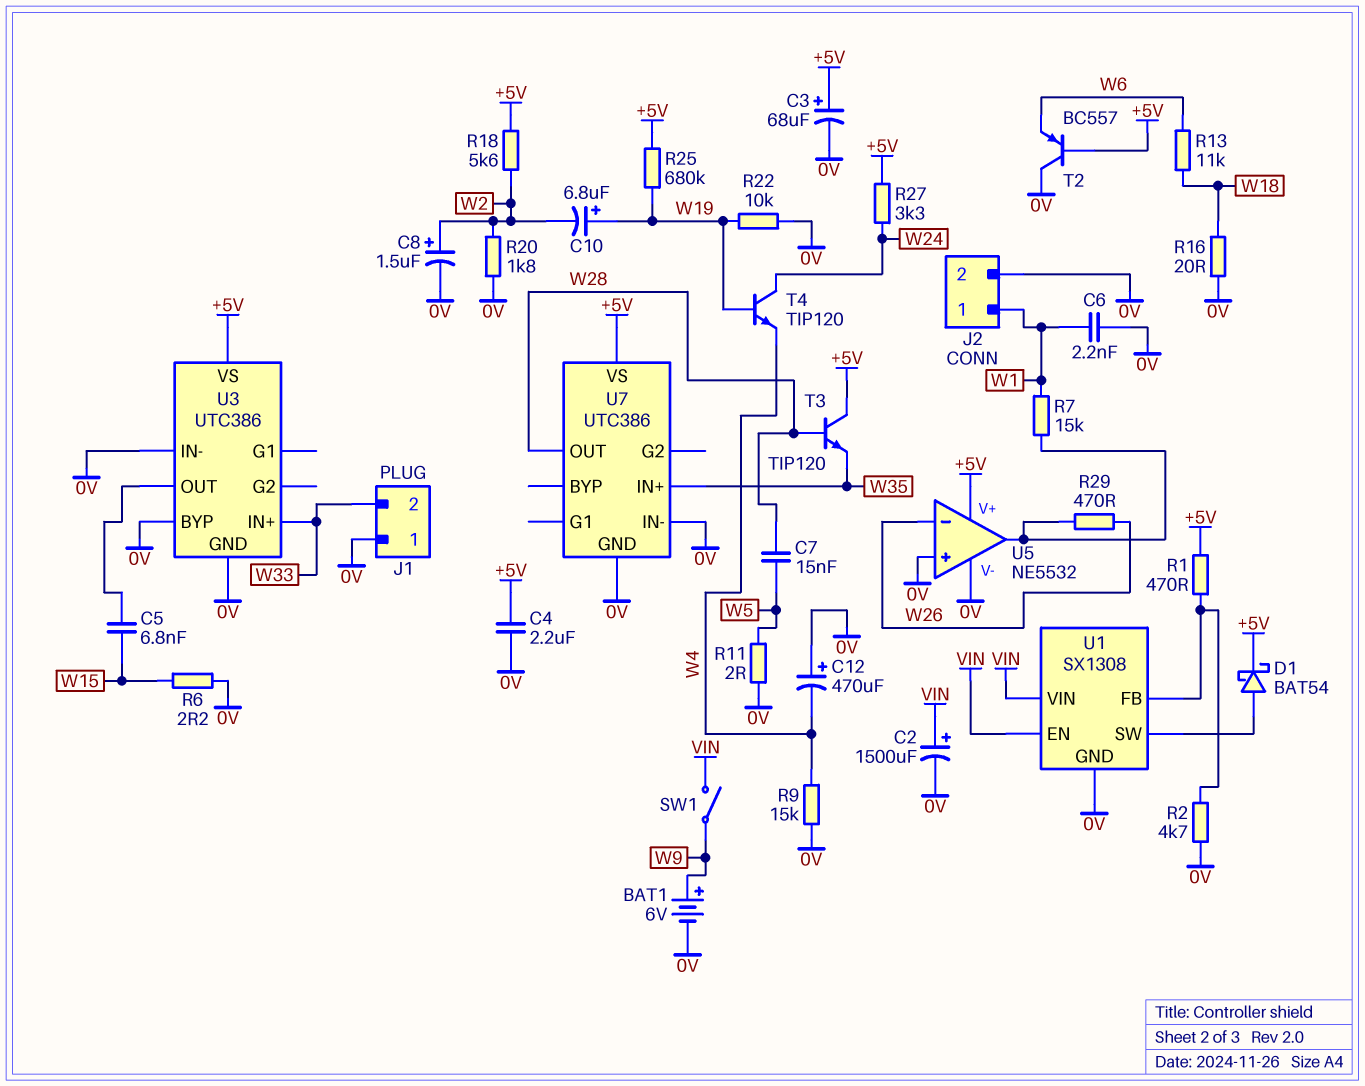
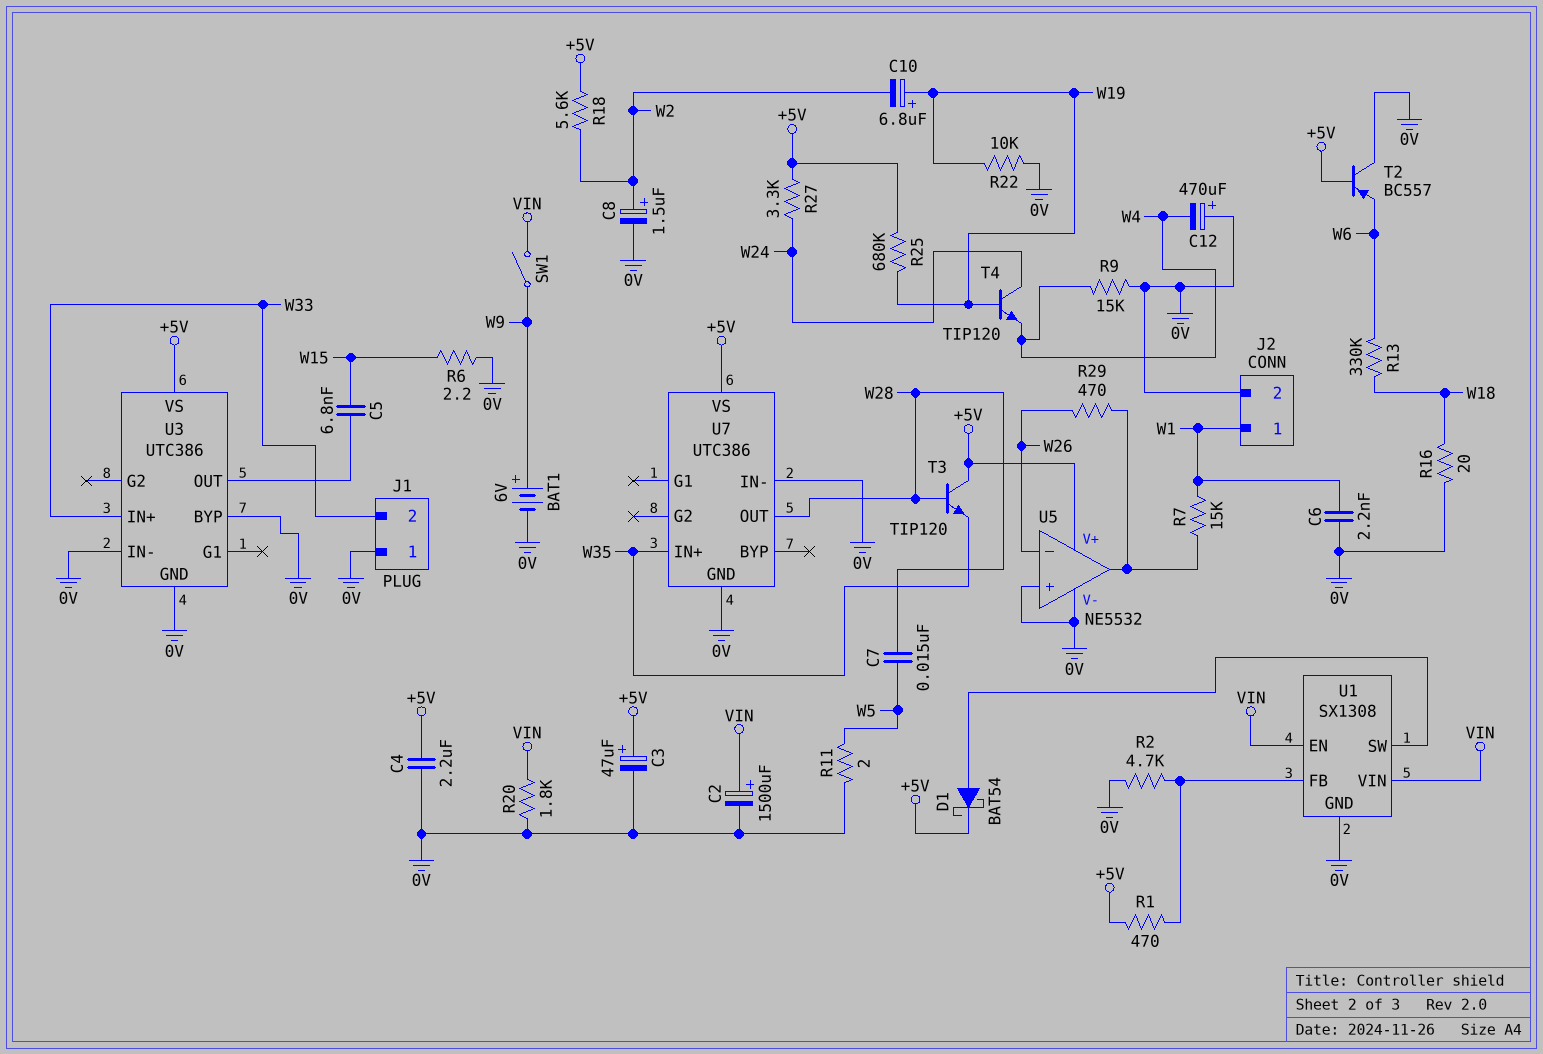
C3: 68uF (plus +5V, minus 0V) -> 47uF (plus +5V, minus 0V)
R13: 11k (W6, W18) -> 330k (W6, W18)
R20: 1.8k (0V, W2) -> 1.8k (0V, VIN)

